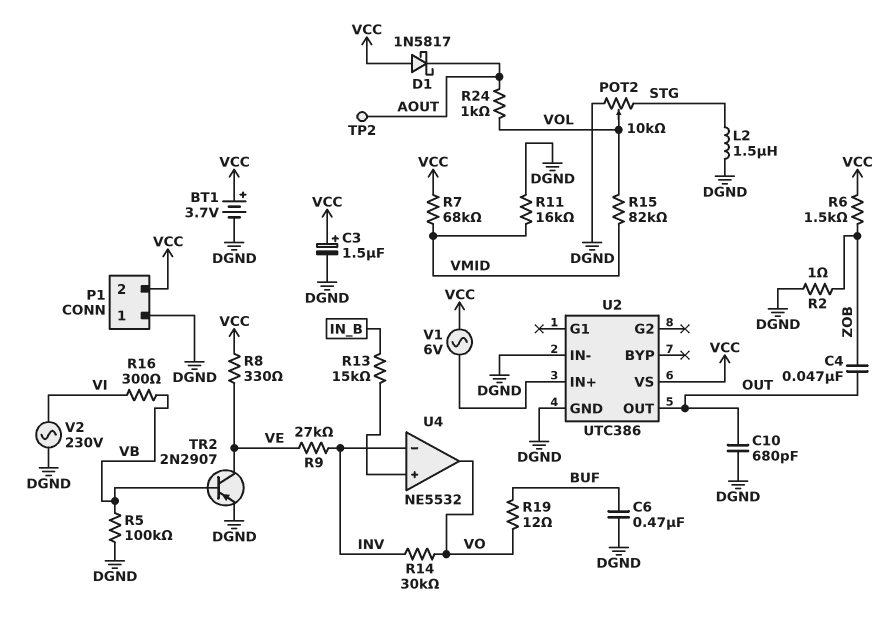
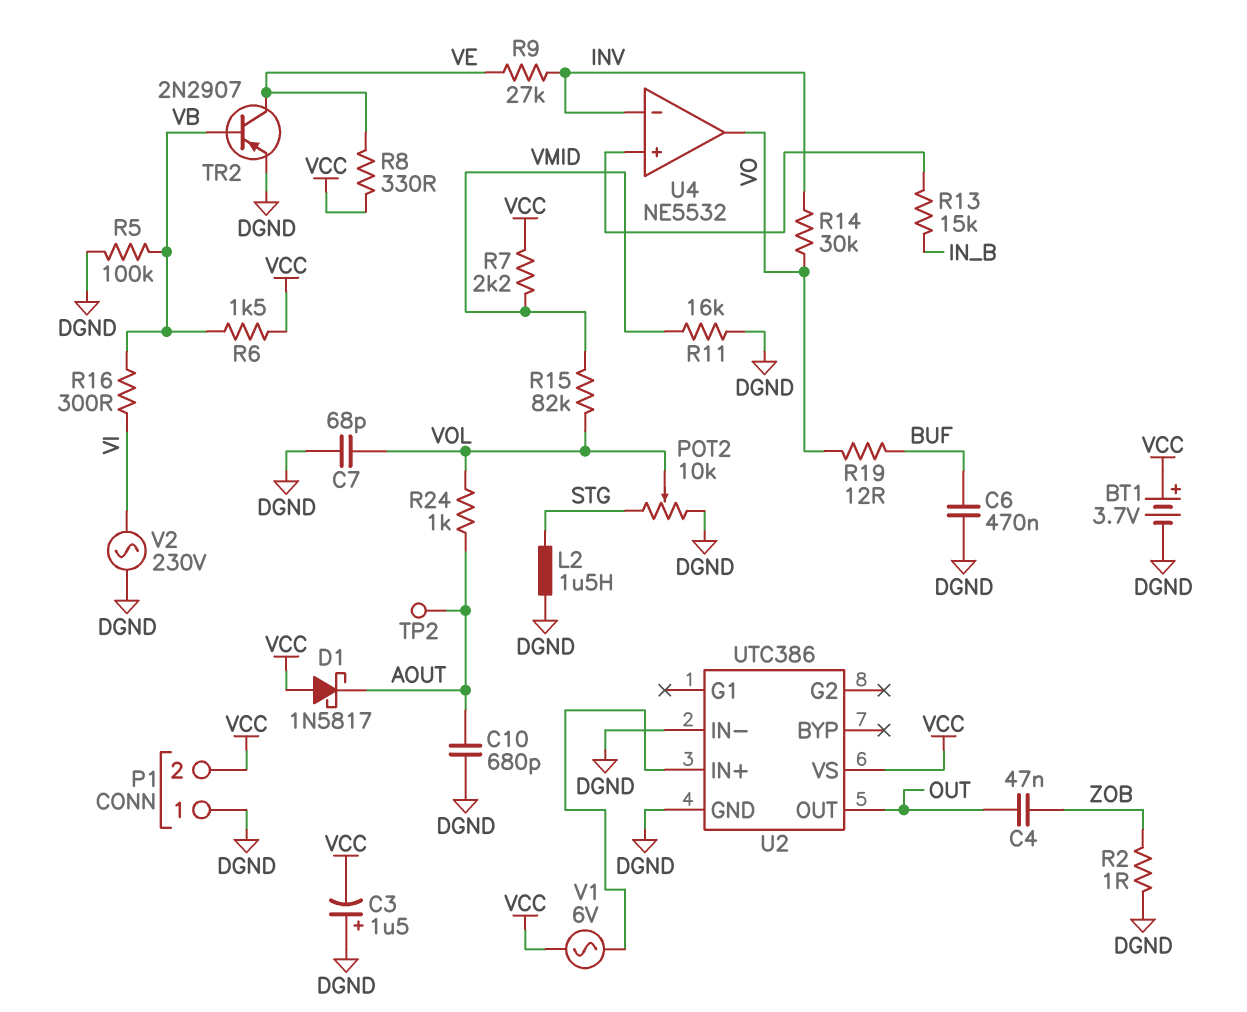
C3: 1.5uF (plus VCC, minus DGND) -> 1.5uF (plus DGND, minus VCC)
C7: none -> 68pF (DGND, VOL)
C10: 680pF (DGND, OUT) -> 680pF (AOUT, DGND)
R6: 1.5k (VCC, ZOB) -> 1.5k (VB, VCC)
R7: 68k (VCC, VMID) -> 2.2k (VCC, VMID)

